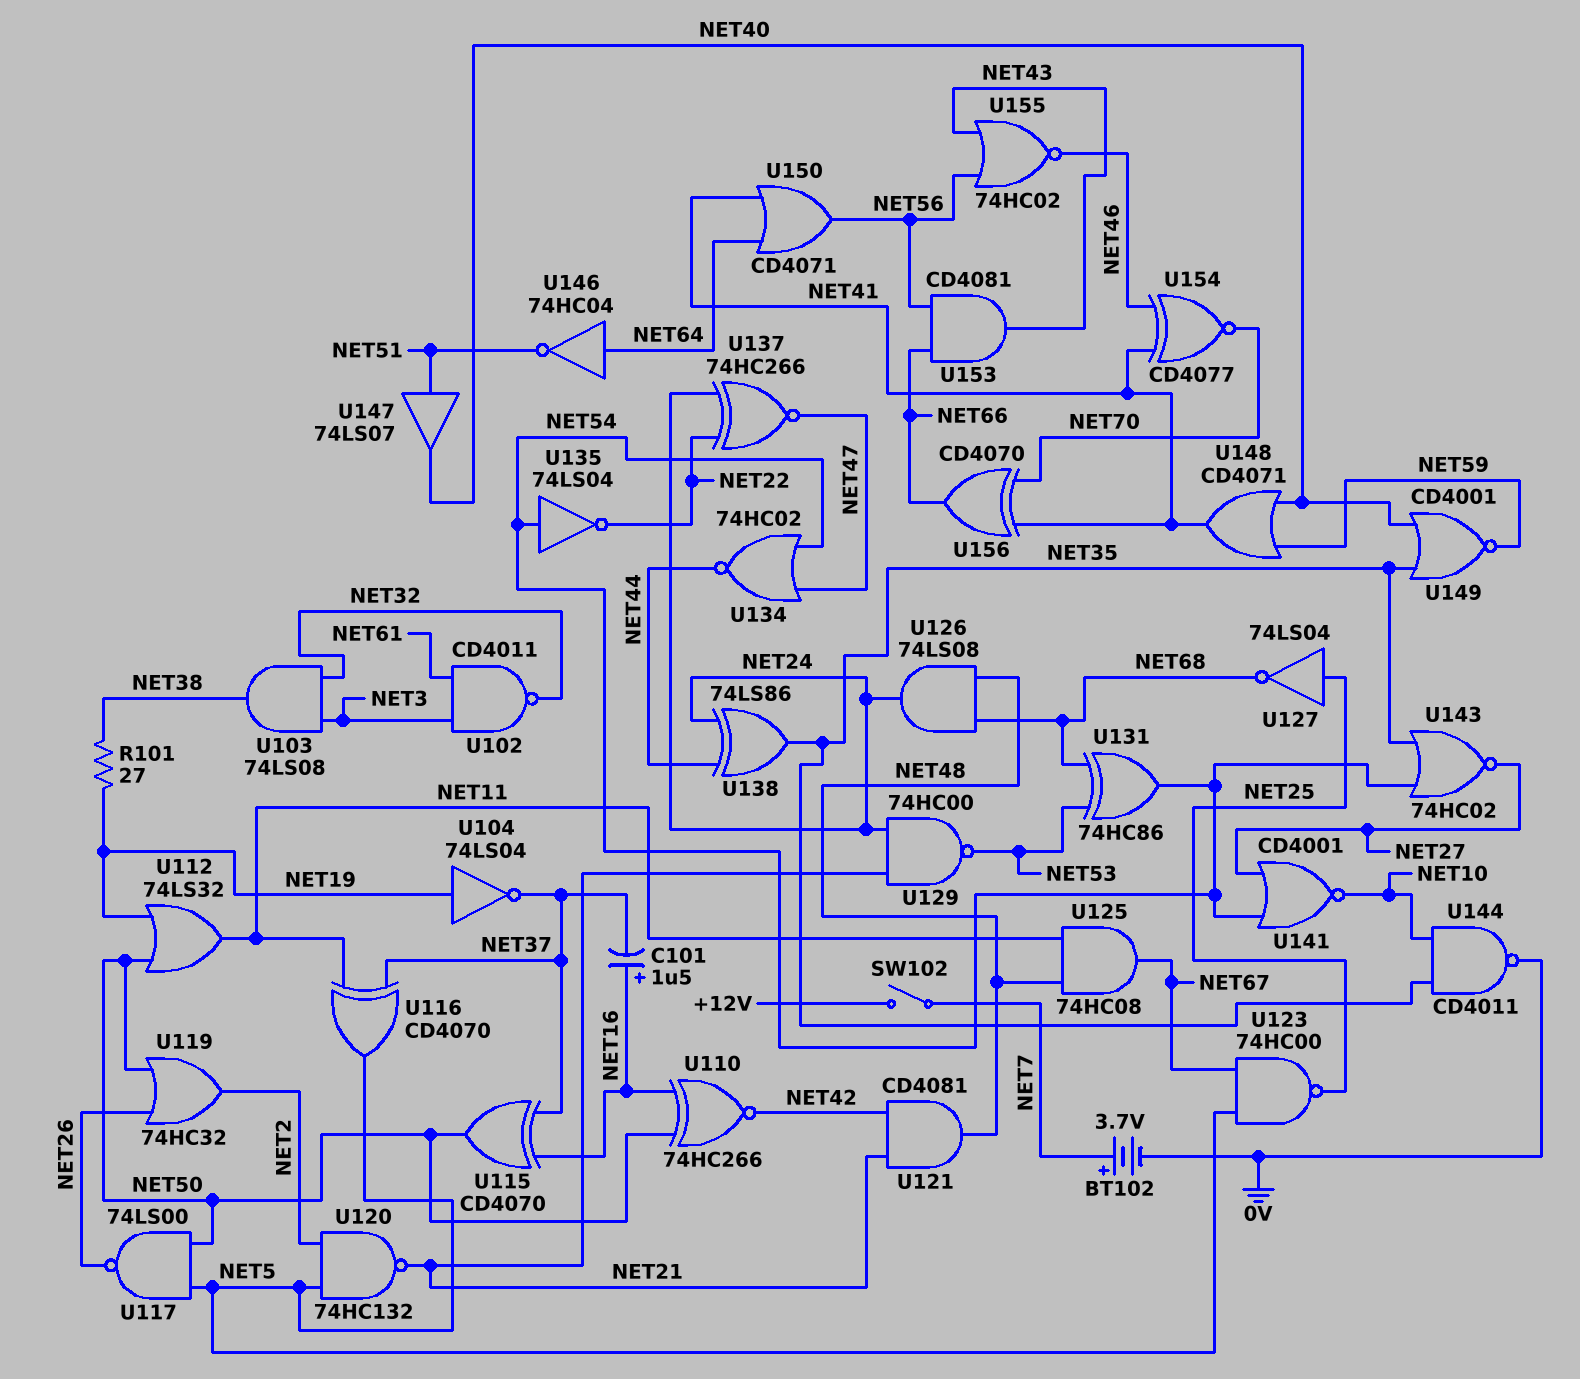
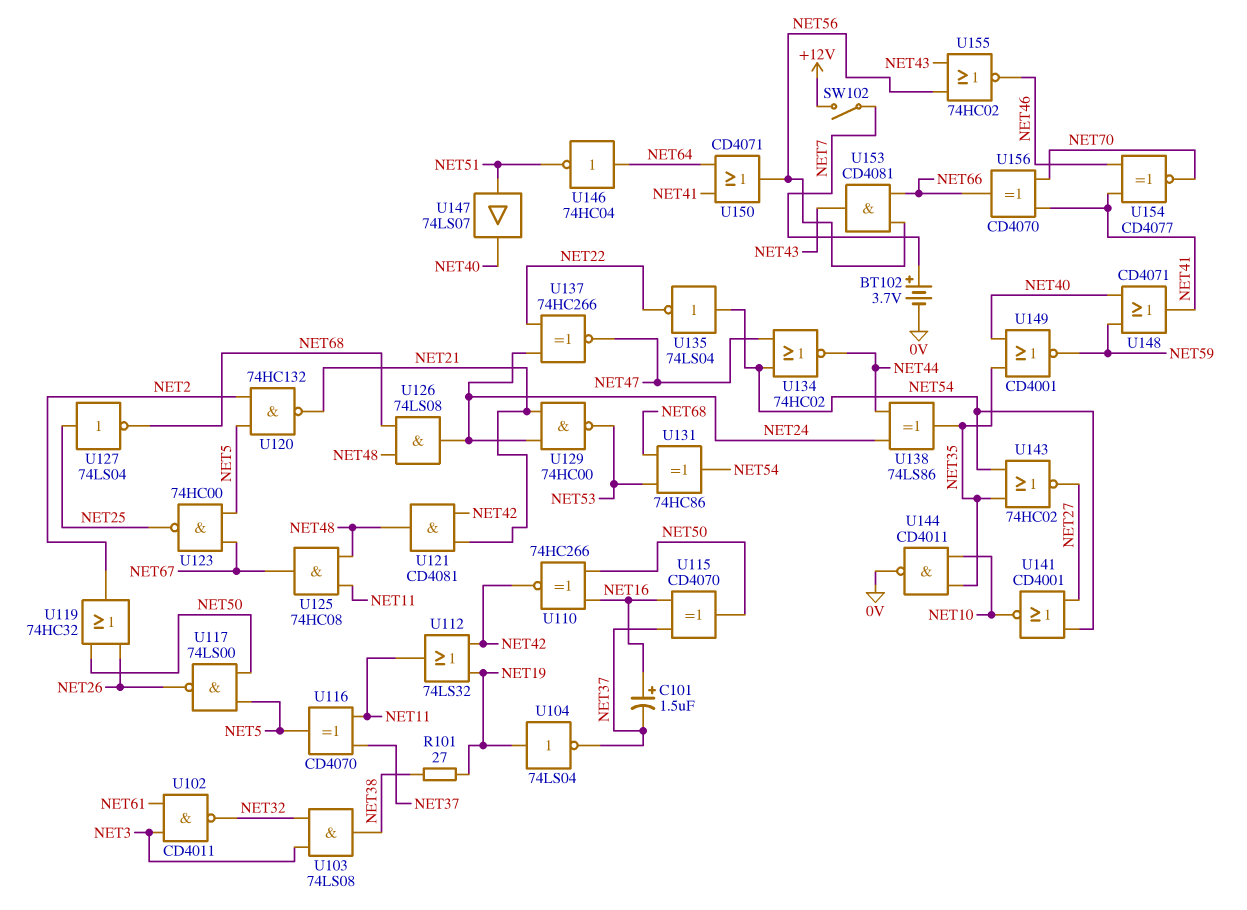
U112: OR 74LS32 (in NET19, in NET50, out NET11) -> OR 74LS32 (in NET19, in NET42, out NET11)

